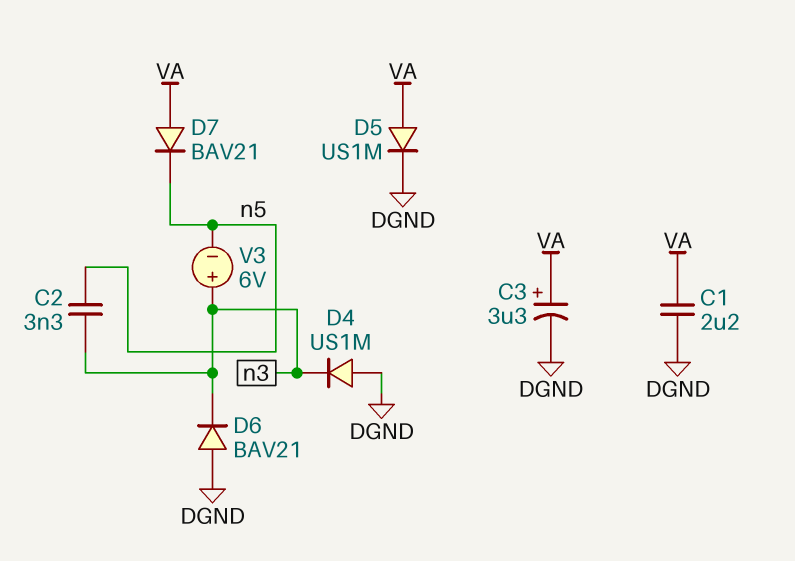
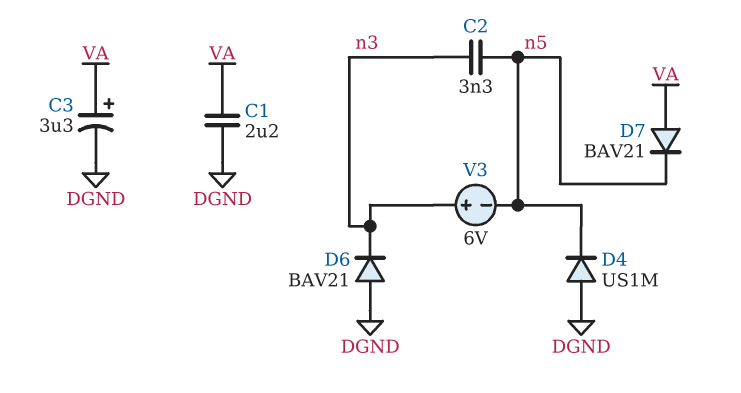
D4: diode US1M (A DGND, K n3) -> diode US1M (A DGND, K n5)
D5: diode US1M (A VA, K DGND) -> none

